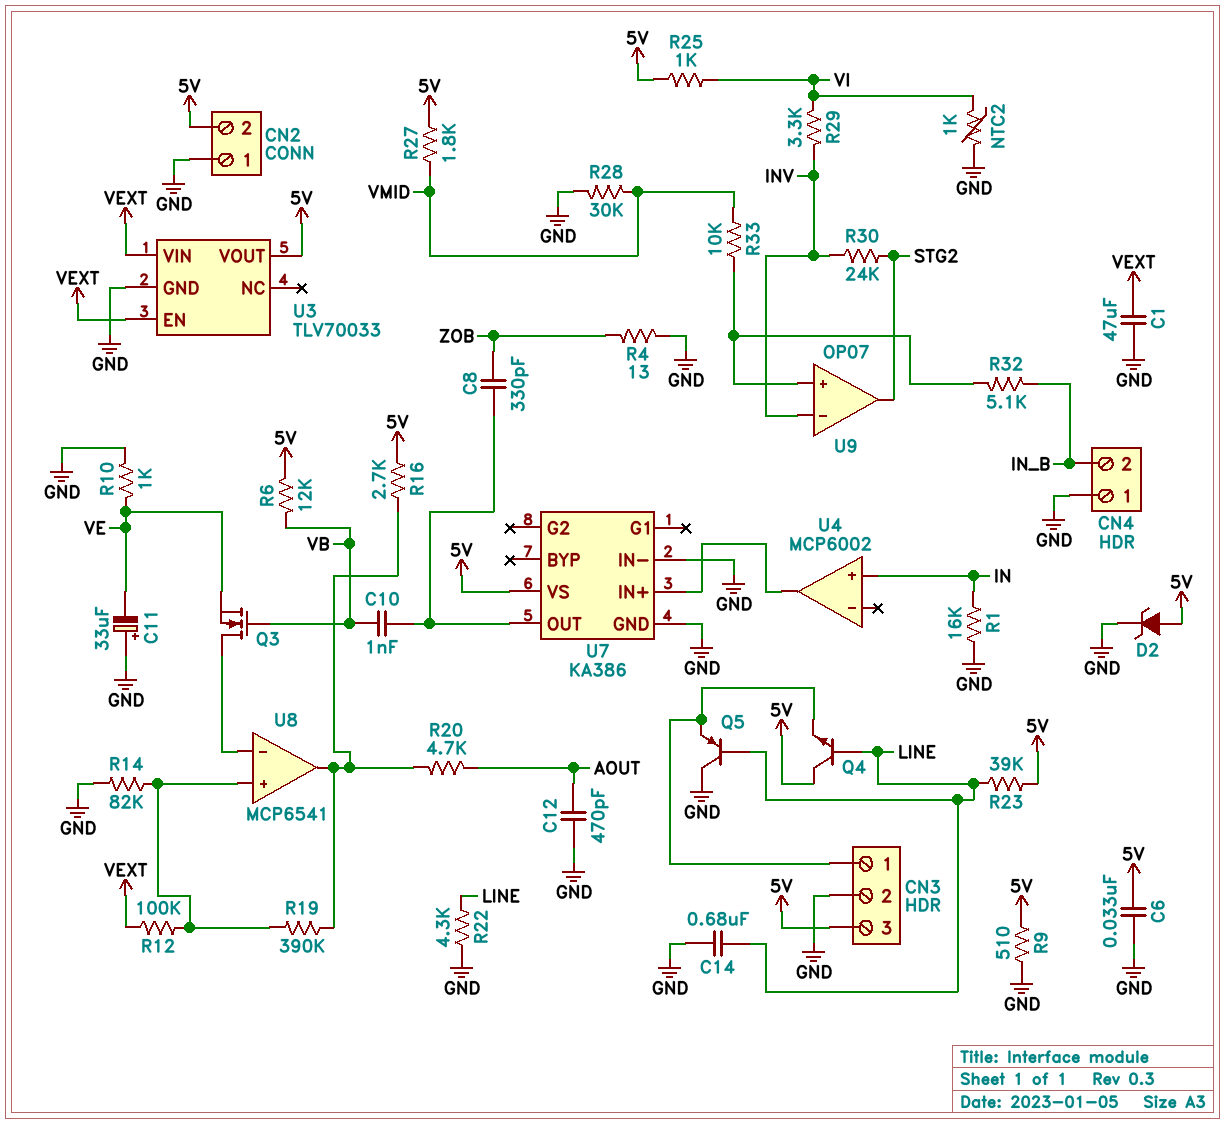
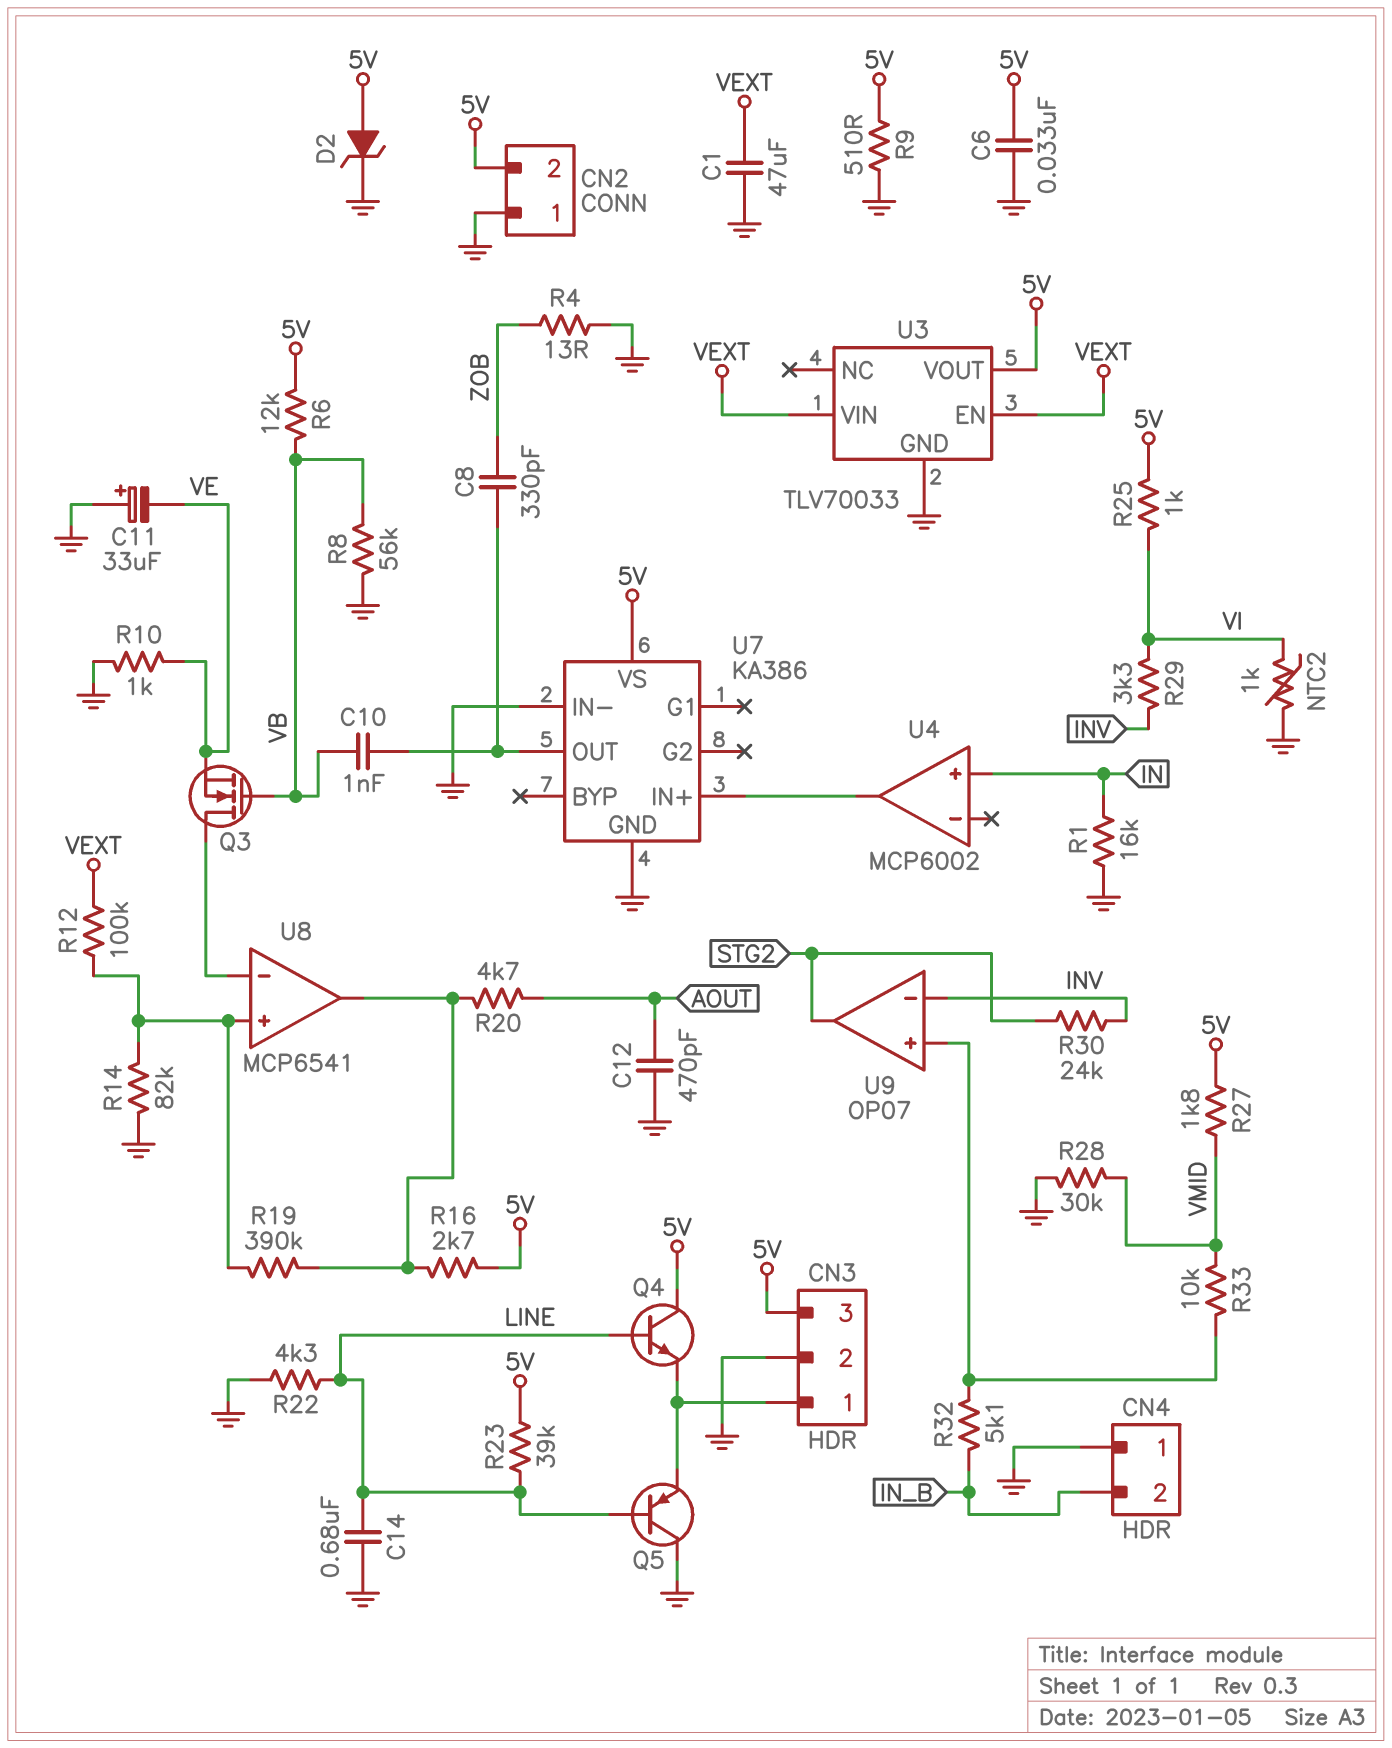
R8: none -> 56k (GND, VB)

